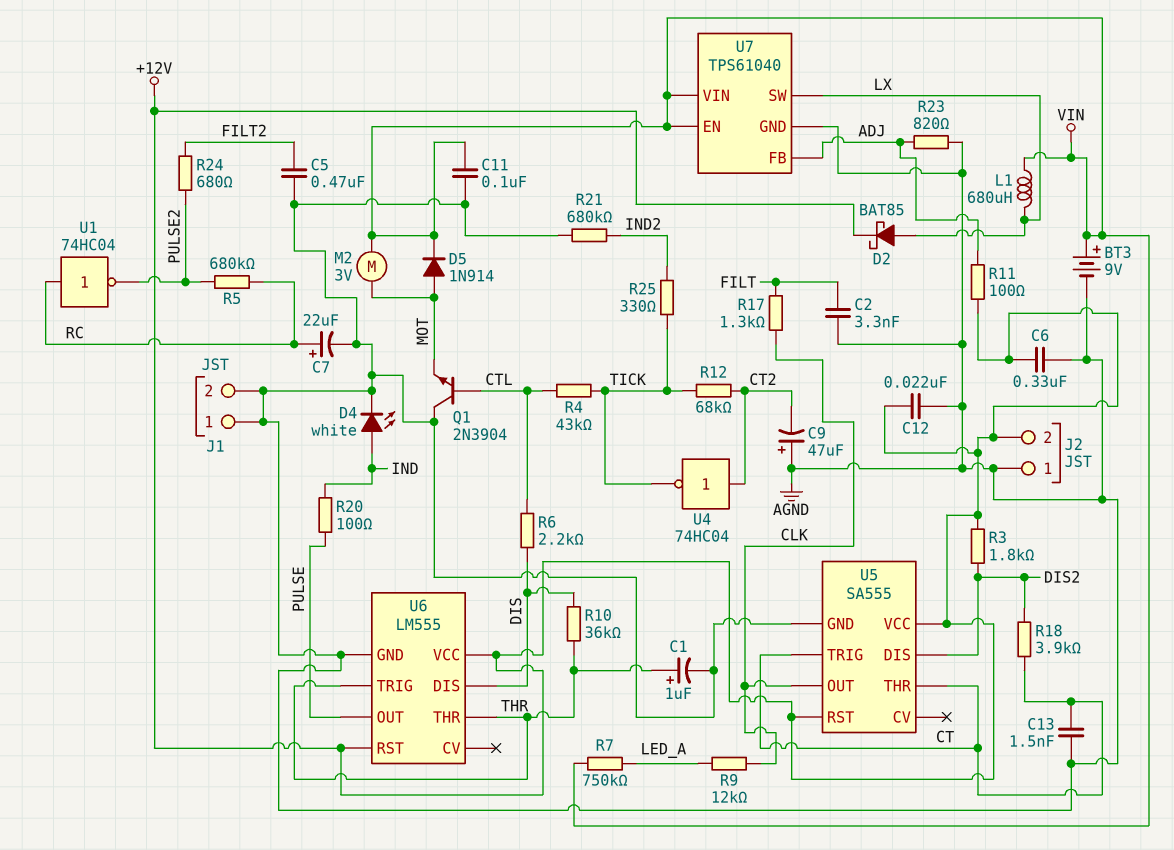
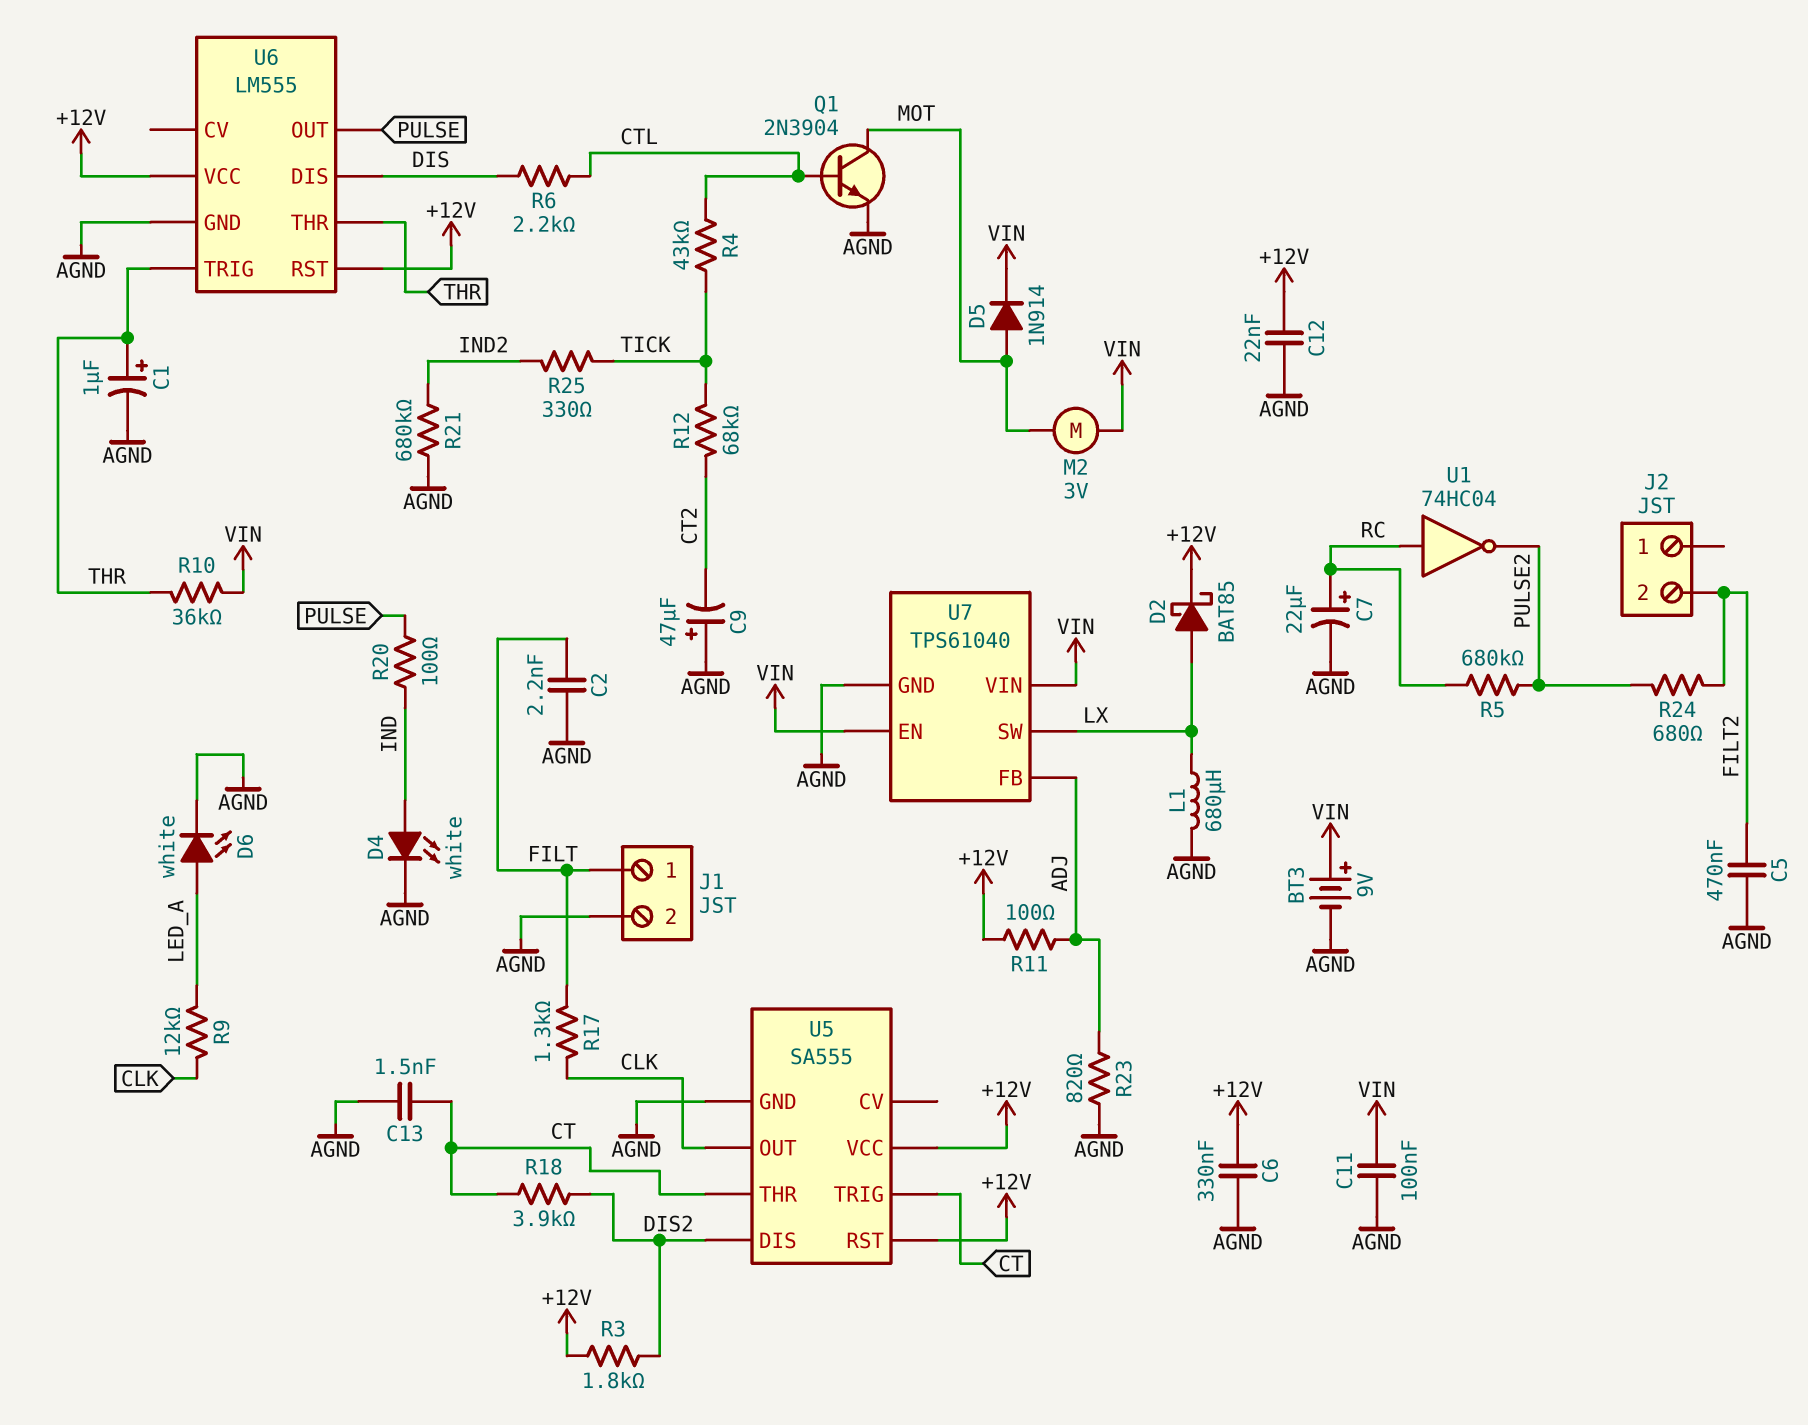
C2: 3.3nF (AGND, FILT) -> 2.2nF (AGND, FILT)
D6: none -> LED white (A LED_A, K AGND)
J1 pin 1: AGND -> FILT
J2 pin 1: AGND -> none
J2 pin 2: +12V -> FILT2
L1: 680uH (LX, VIN) -> 680uH (AGND, LX)
Q1: NPN 2N3904 (B CTL, C AGND, E MOT) -> NPN 2N3904 (B CTL, C MOT, E AGND)
R7: 750k (LED_A, VIN) -> none
R10: 36k (DIS, THR) -> 36k (THR, VIN)
U4: NOT 74HC04 (in CT2, out TICK) -> none

